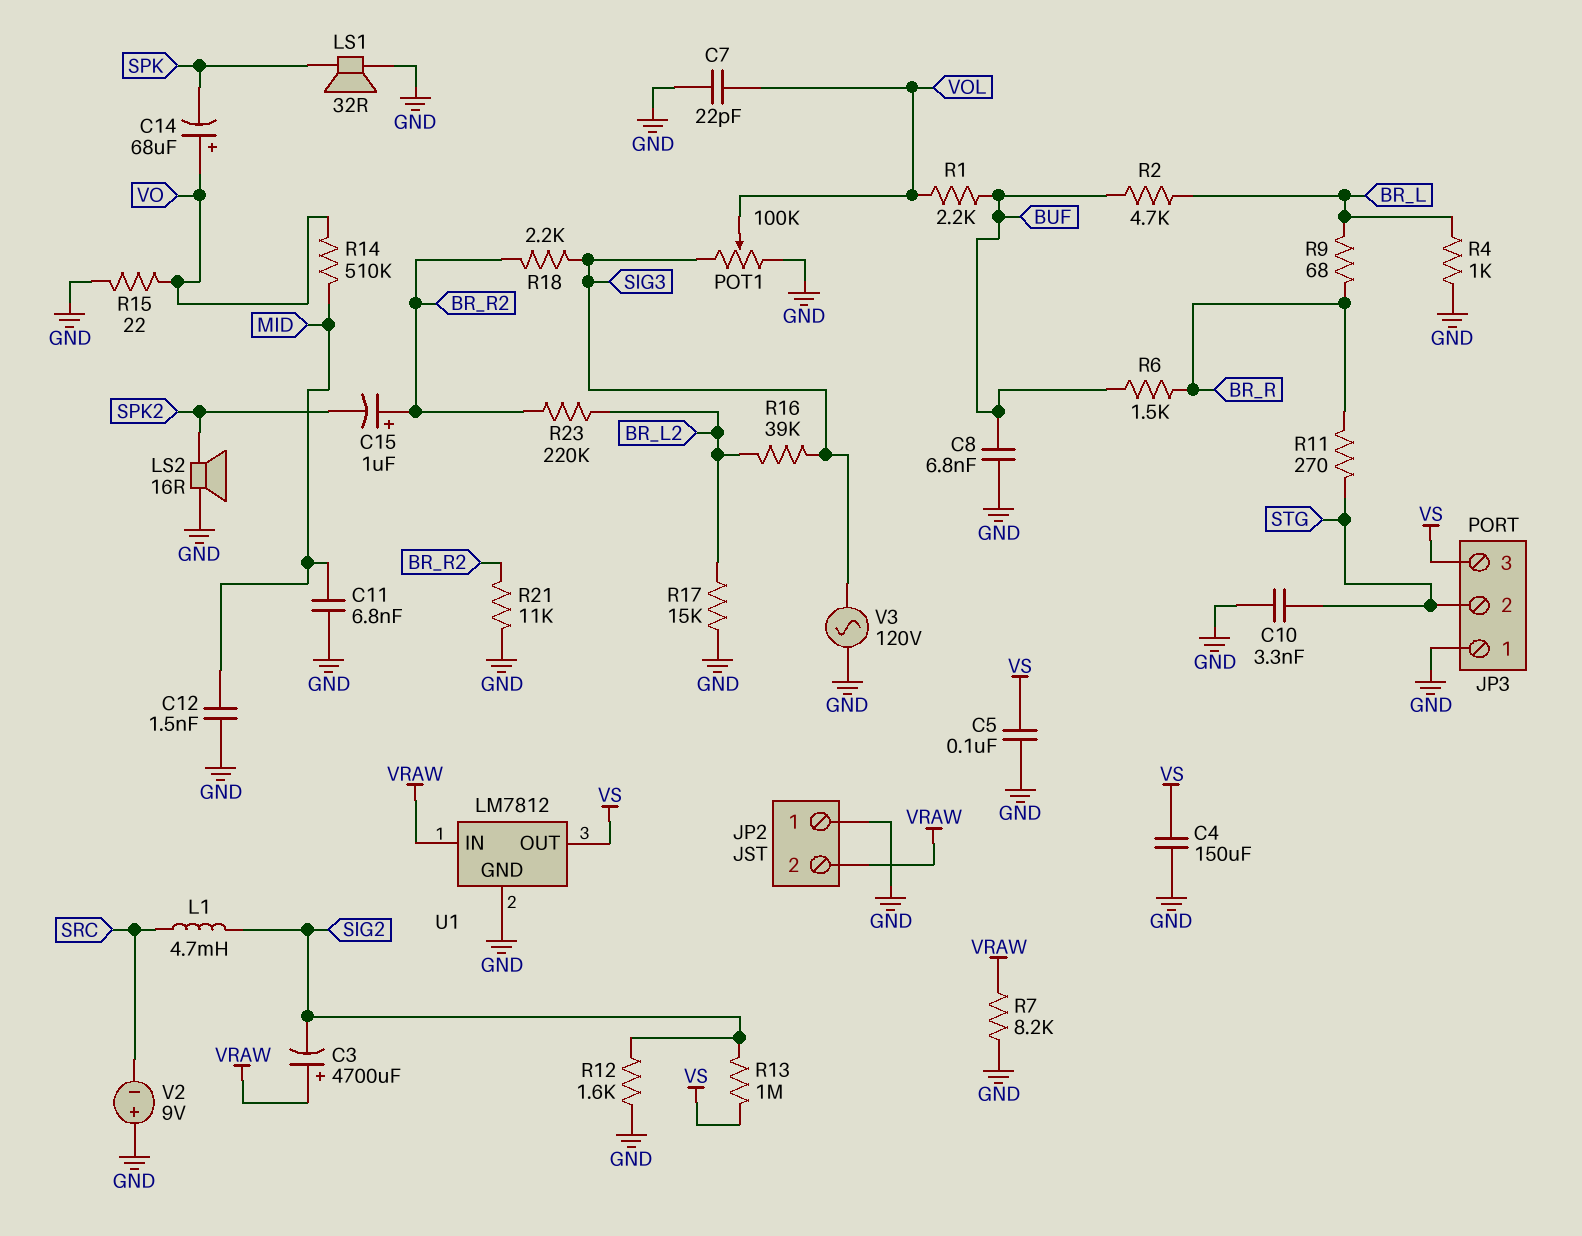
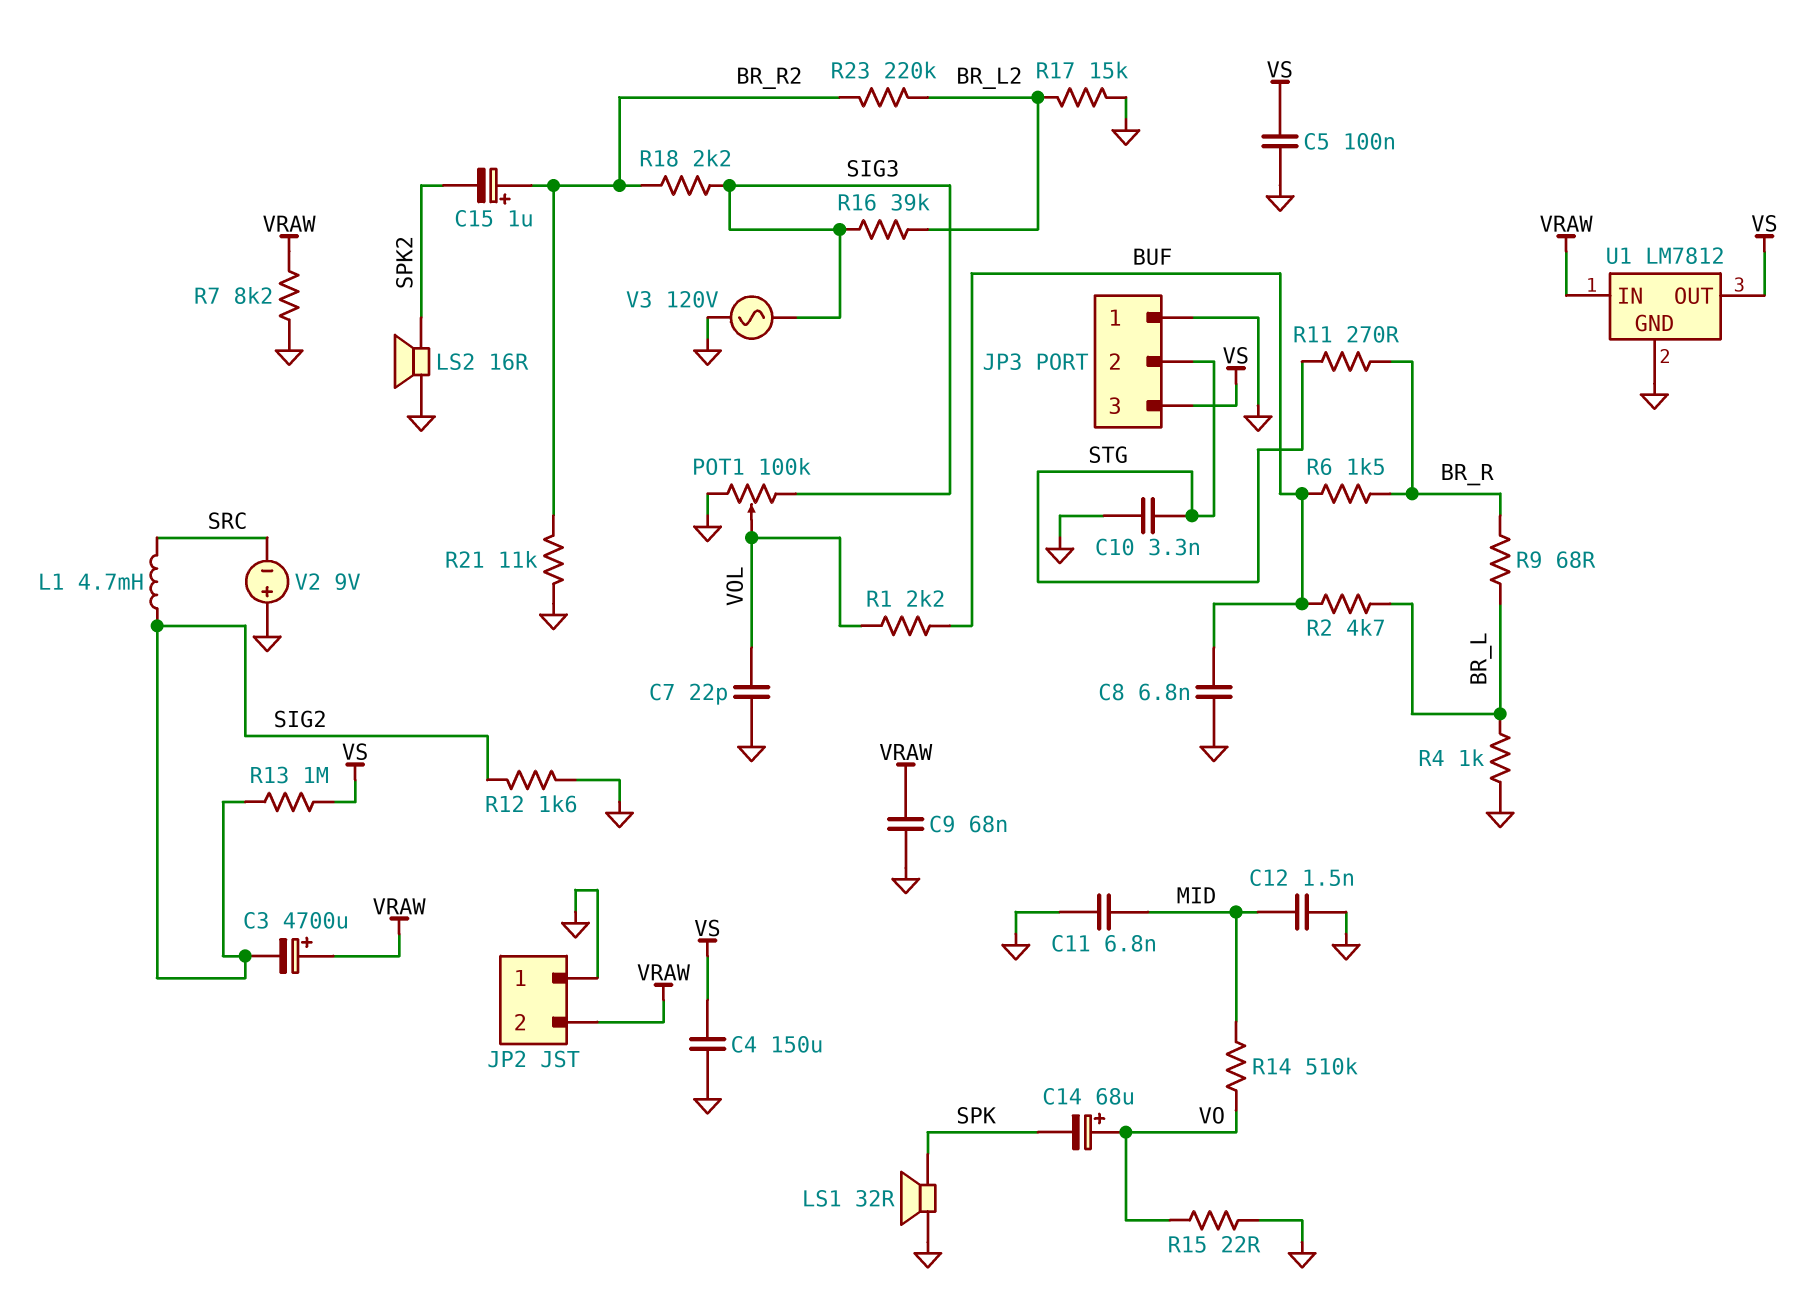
C9: none -> 68nF (GND, VRAW)

